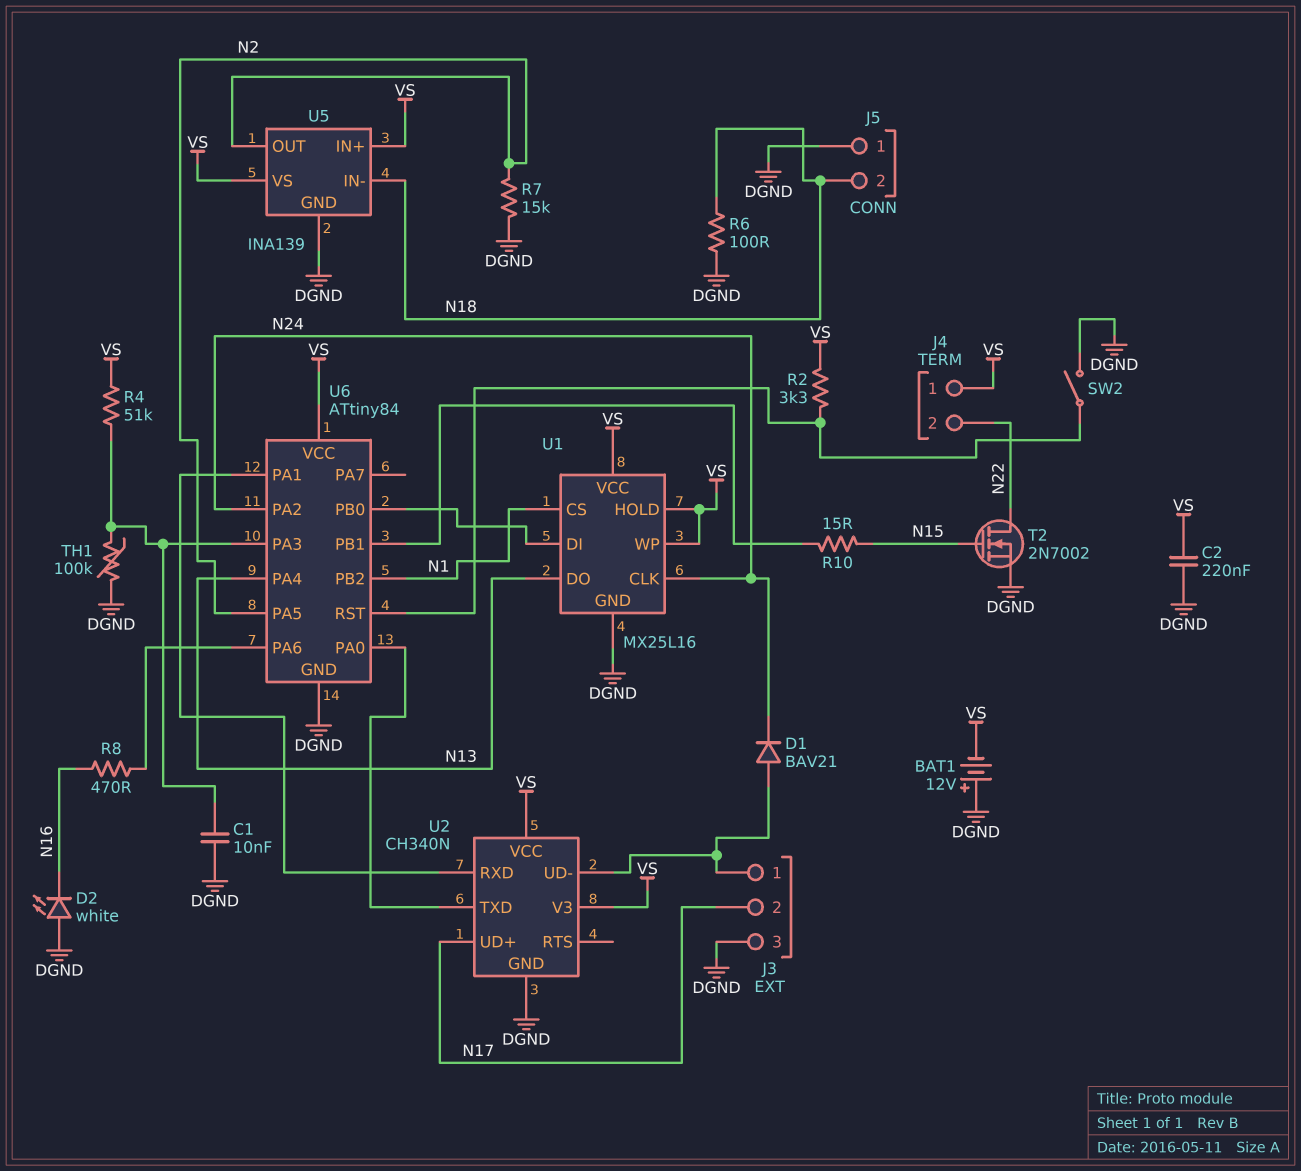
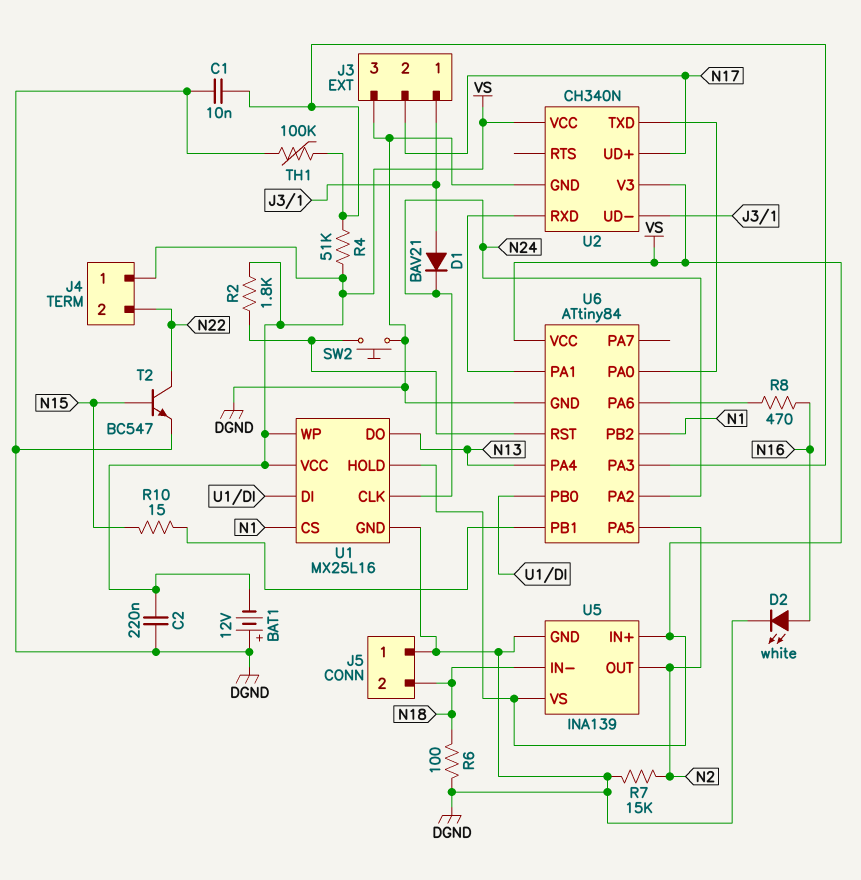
D2: LED white (A DGND, K N16) -> LED white (A N16, K DGND)
R2: 3.3k (U6/RST, VS) -> 1.8k (U6/RST, VS)
SW2: switch (DGND, U6/RST) -> button (DGND, U6/RST)
T2: NMOS 2N7002 (G N15, D N22, S DGND) -> NPN BC547 (B N15, C N22, E DGND)

